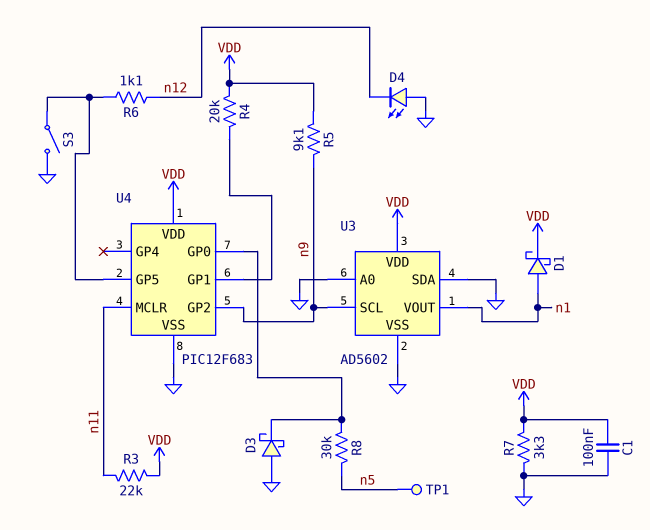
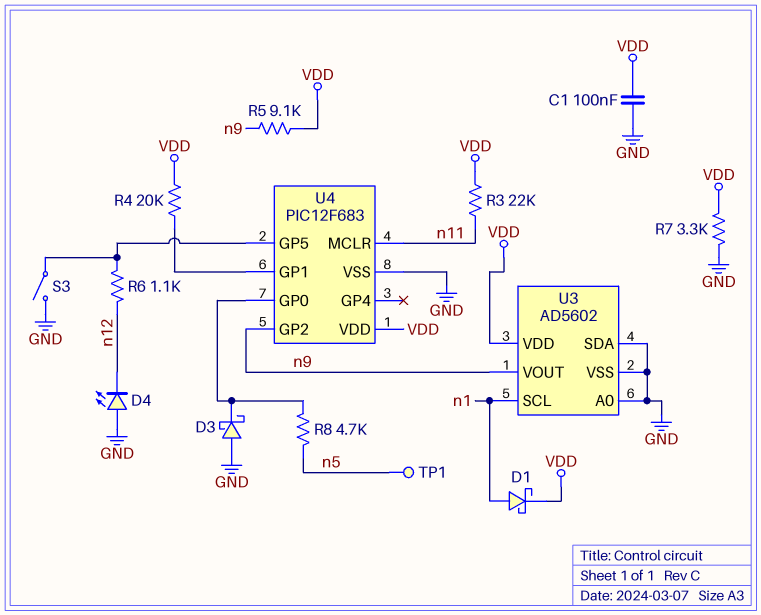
R8: 30k (U4/GP0, n5) -> 4.7k (U4/GP0, n5)
U3 pin SCL: n9 -> n1
U3 pin VOUT: n1 -> n9

